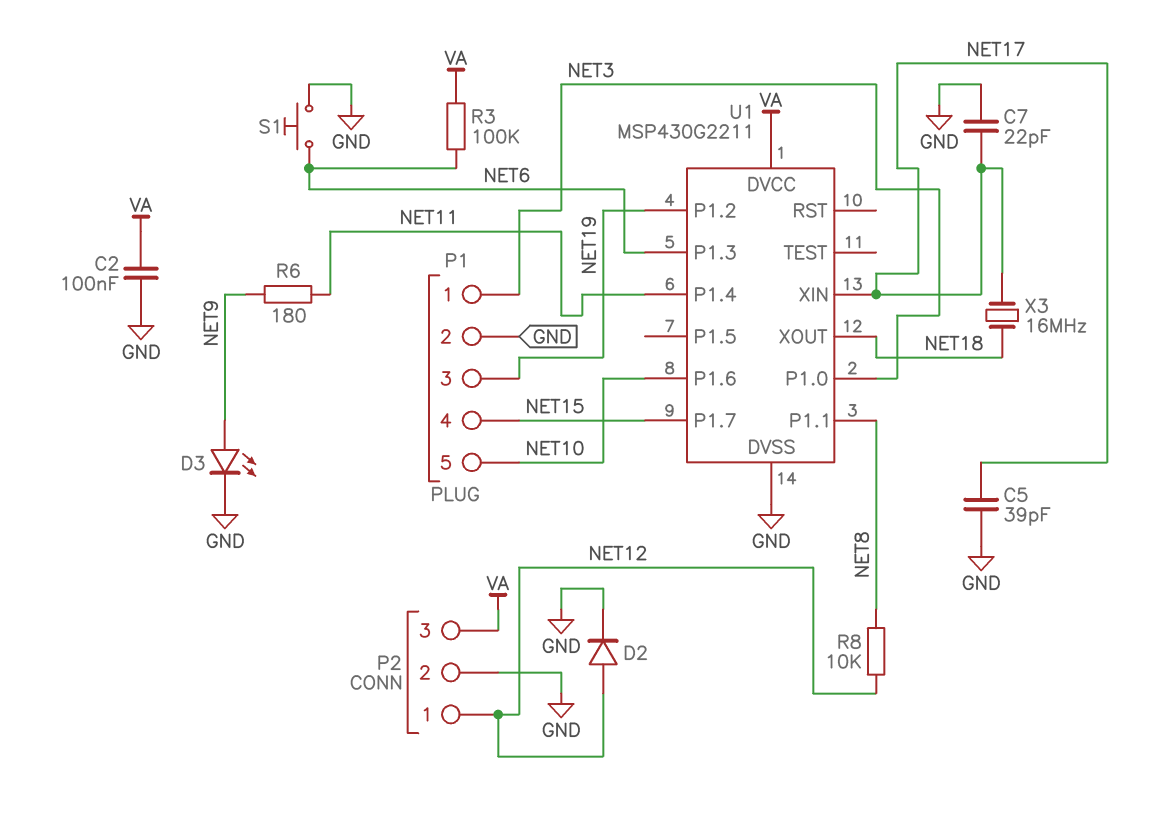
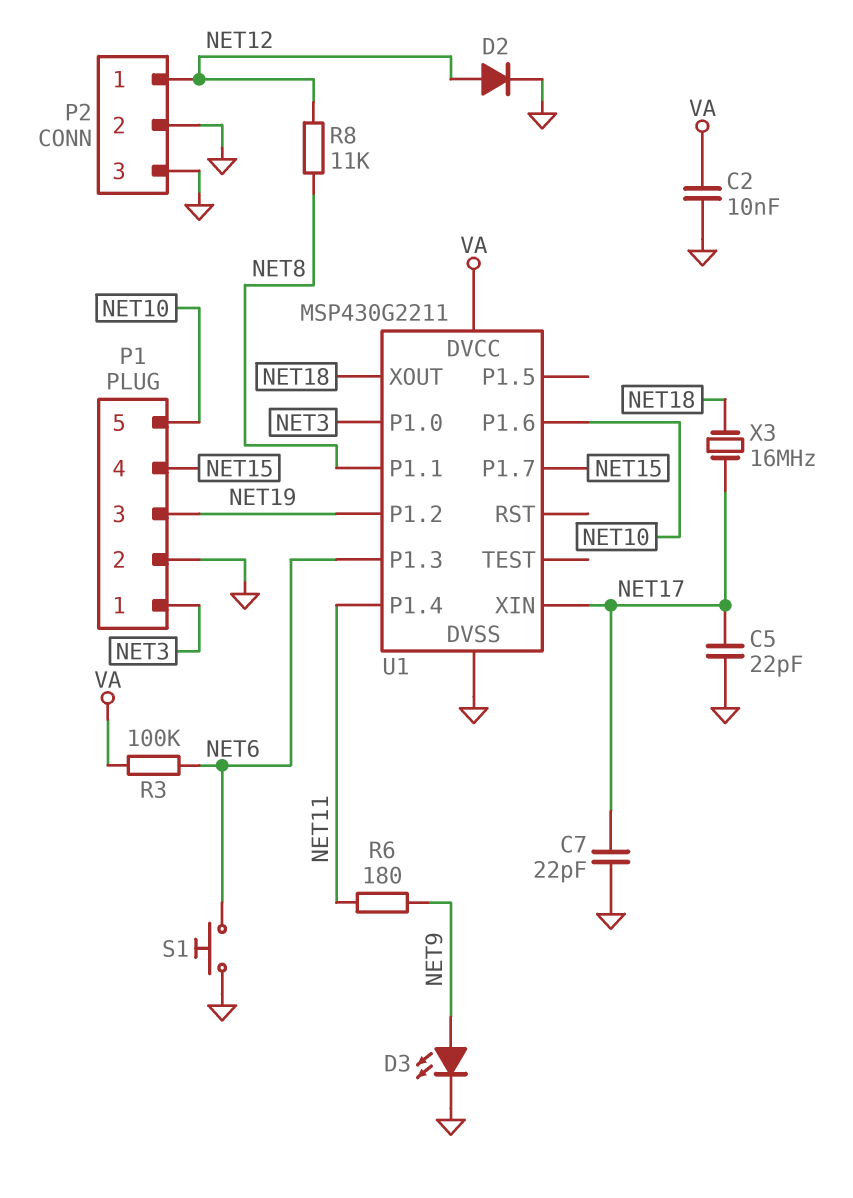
C2: 100nF (GND, VA) -> 10nF (GND, VA)
C5: 39pF (GND, NET17) -> 22pF (GND, NET17)
P2 pin 3: VA -> GND
R8: 10k (NET8, NET12) -> 11k (NET8, NET12)

